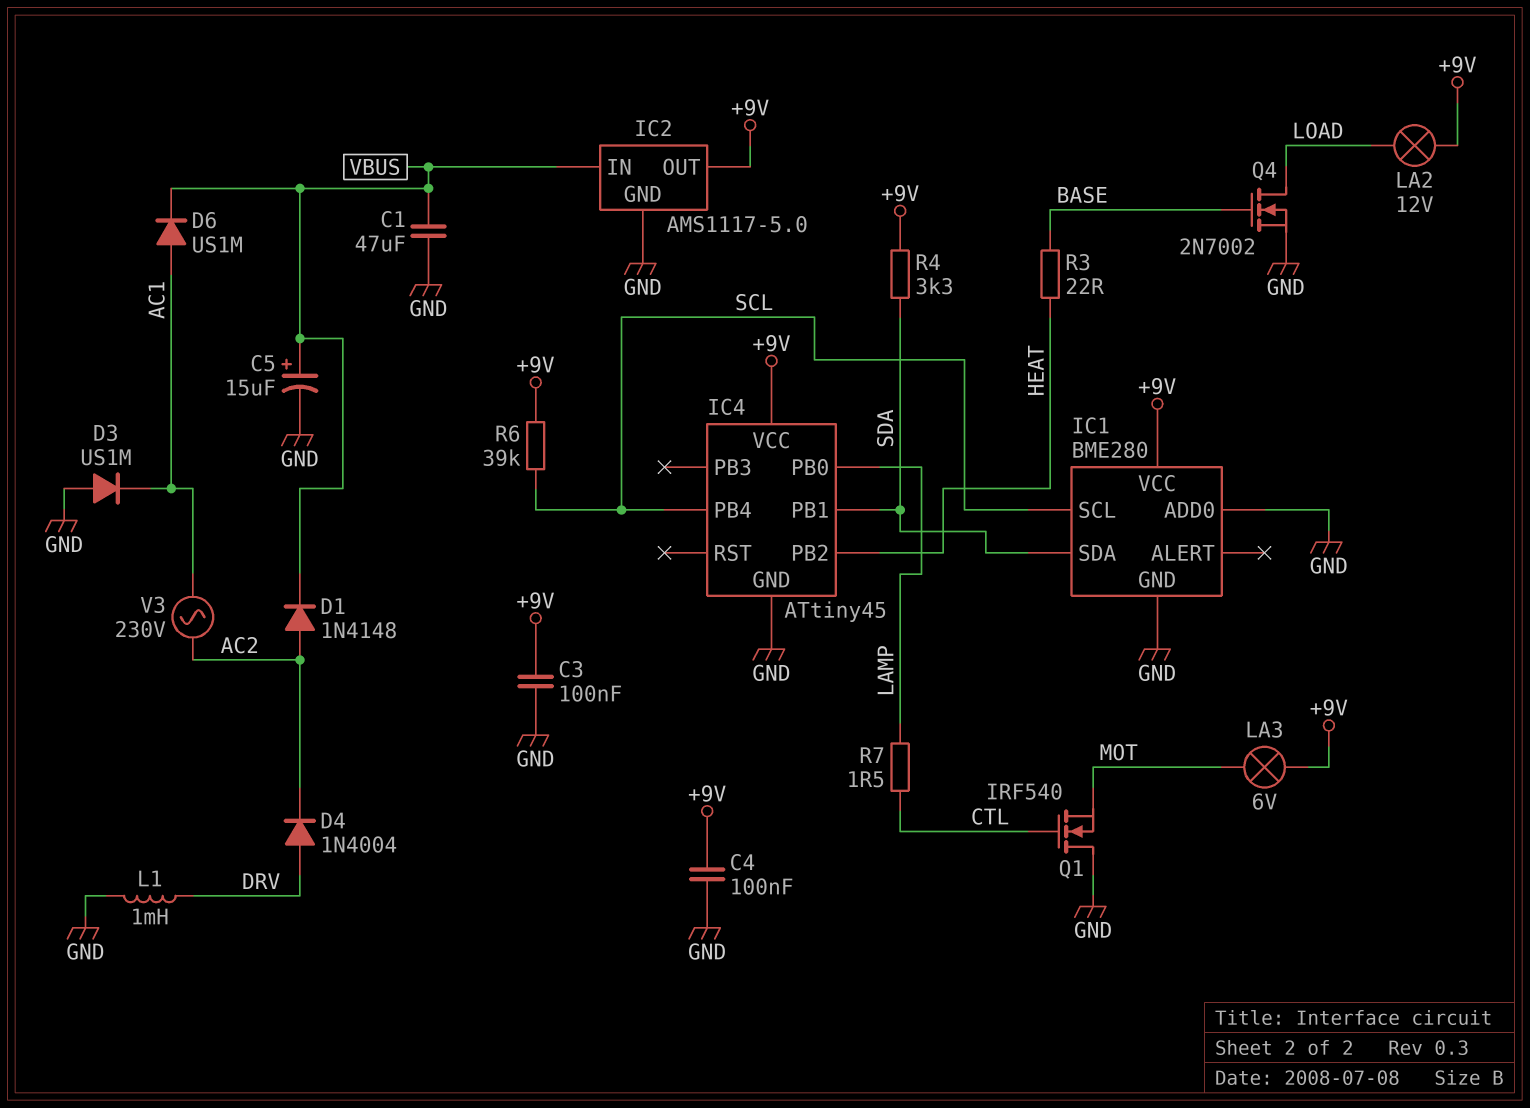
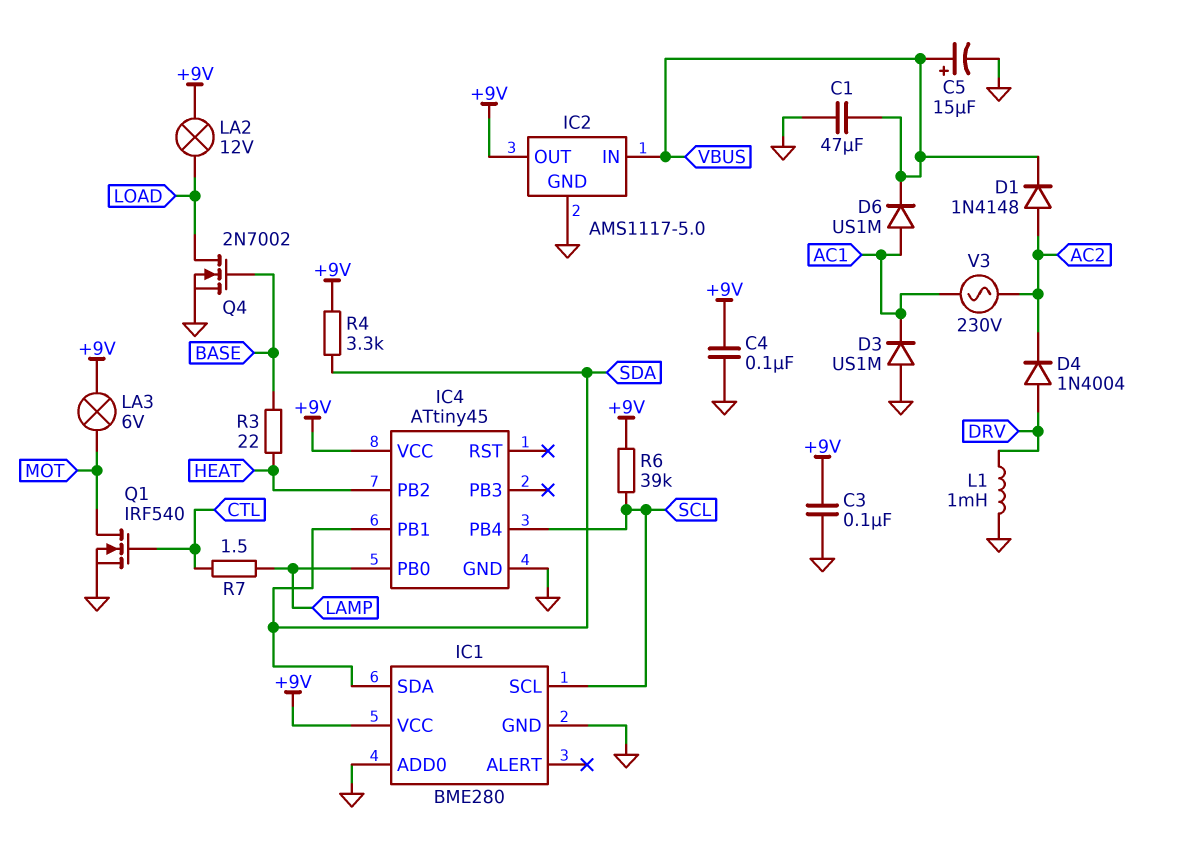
Q1: NMOS IRF540 (G CTL, D GND, S MOT) -> NMOS IRF540 (G CTL, D MOT, S GND)

